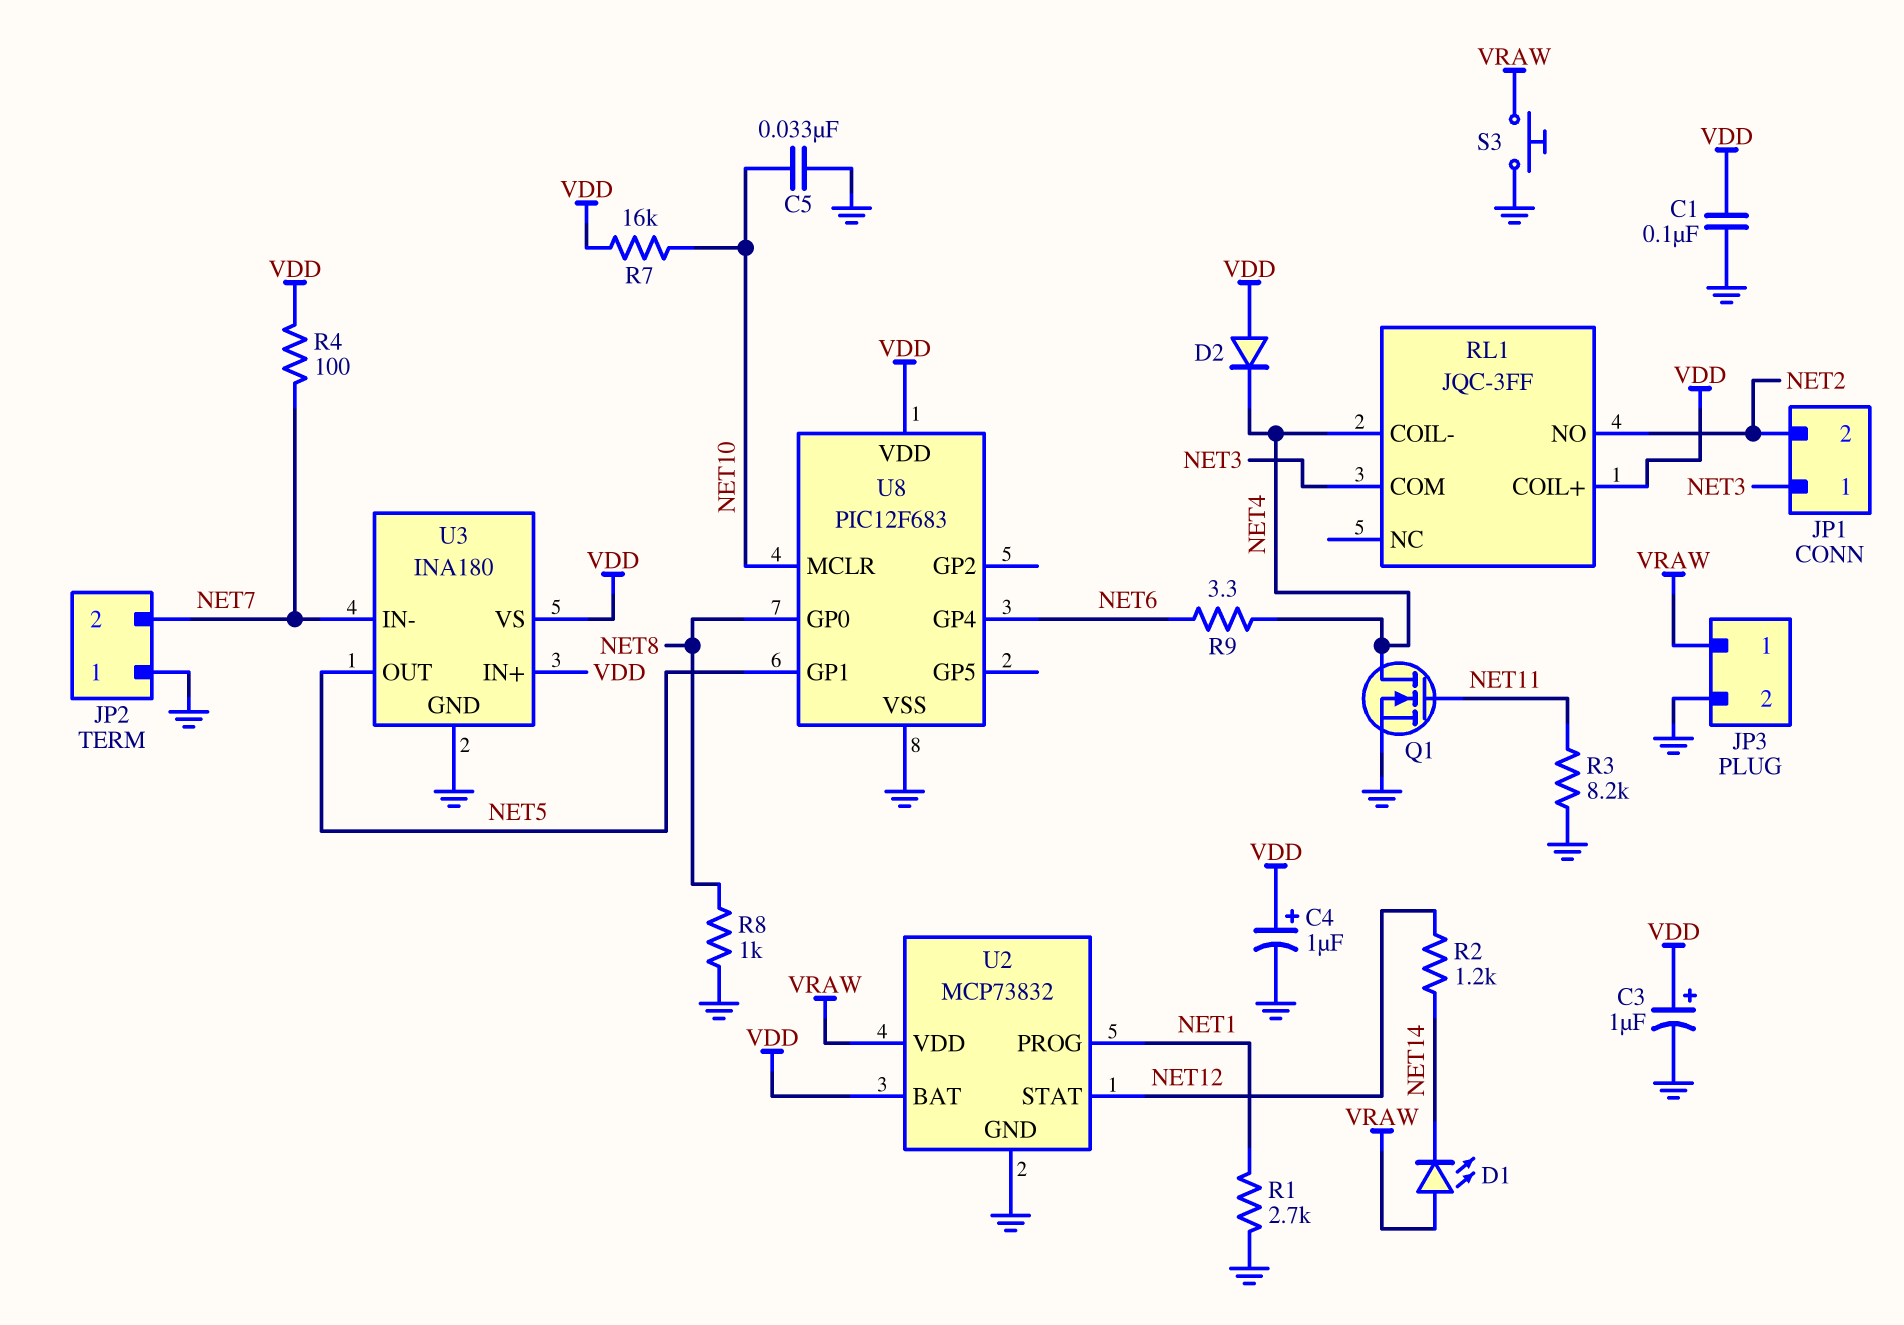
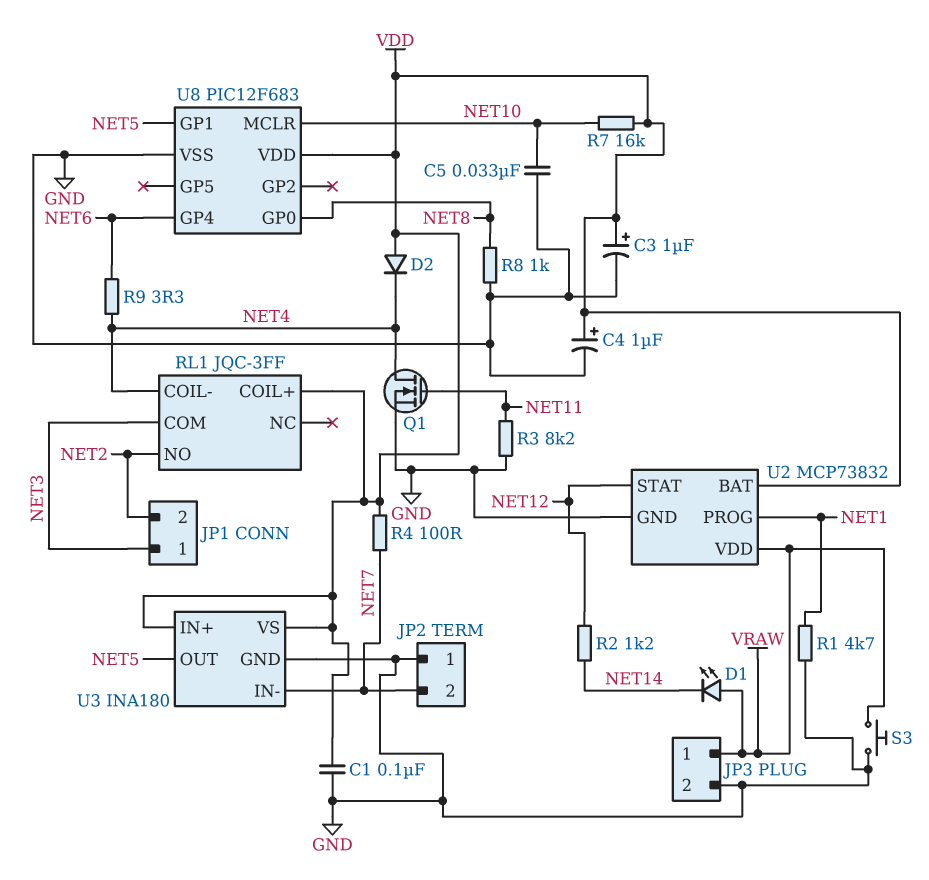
R1: 2.7k (GND, NET1) -> 4.7k (GND, NET1)

